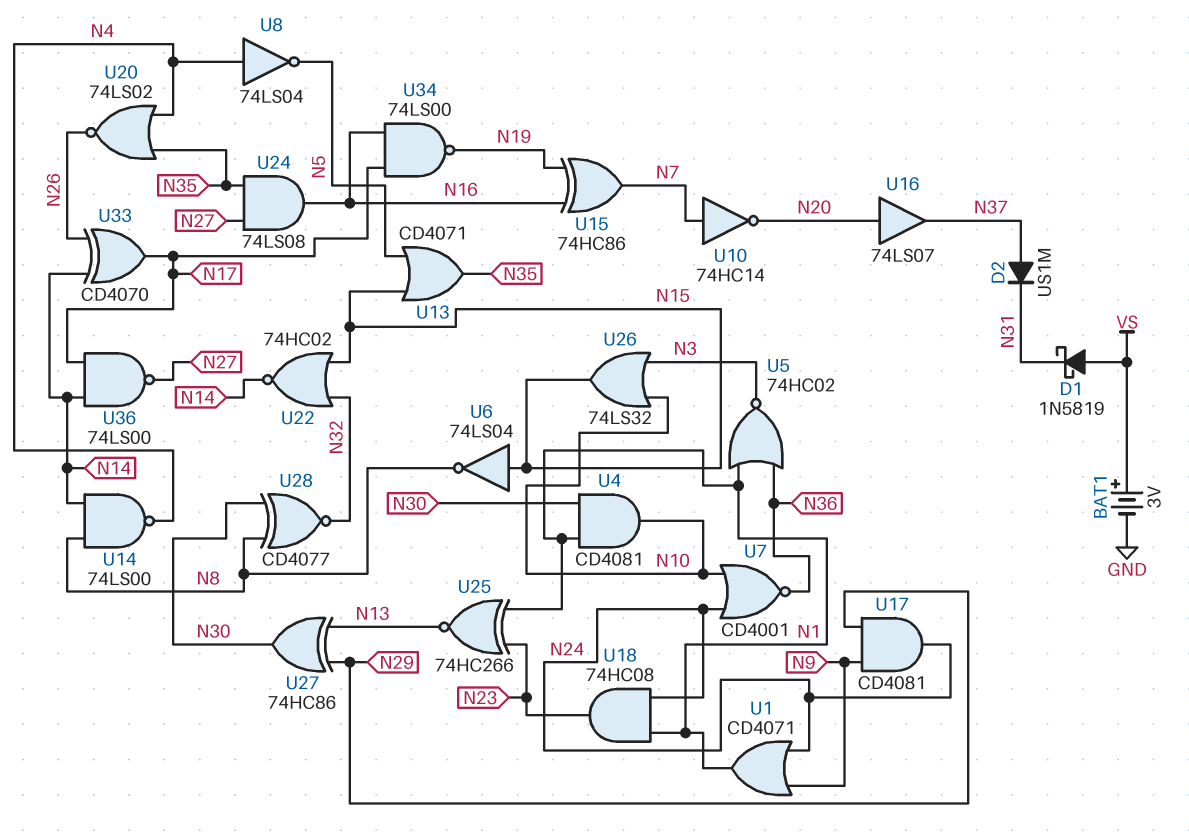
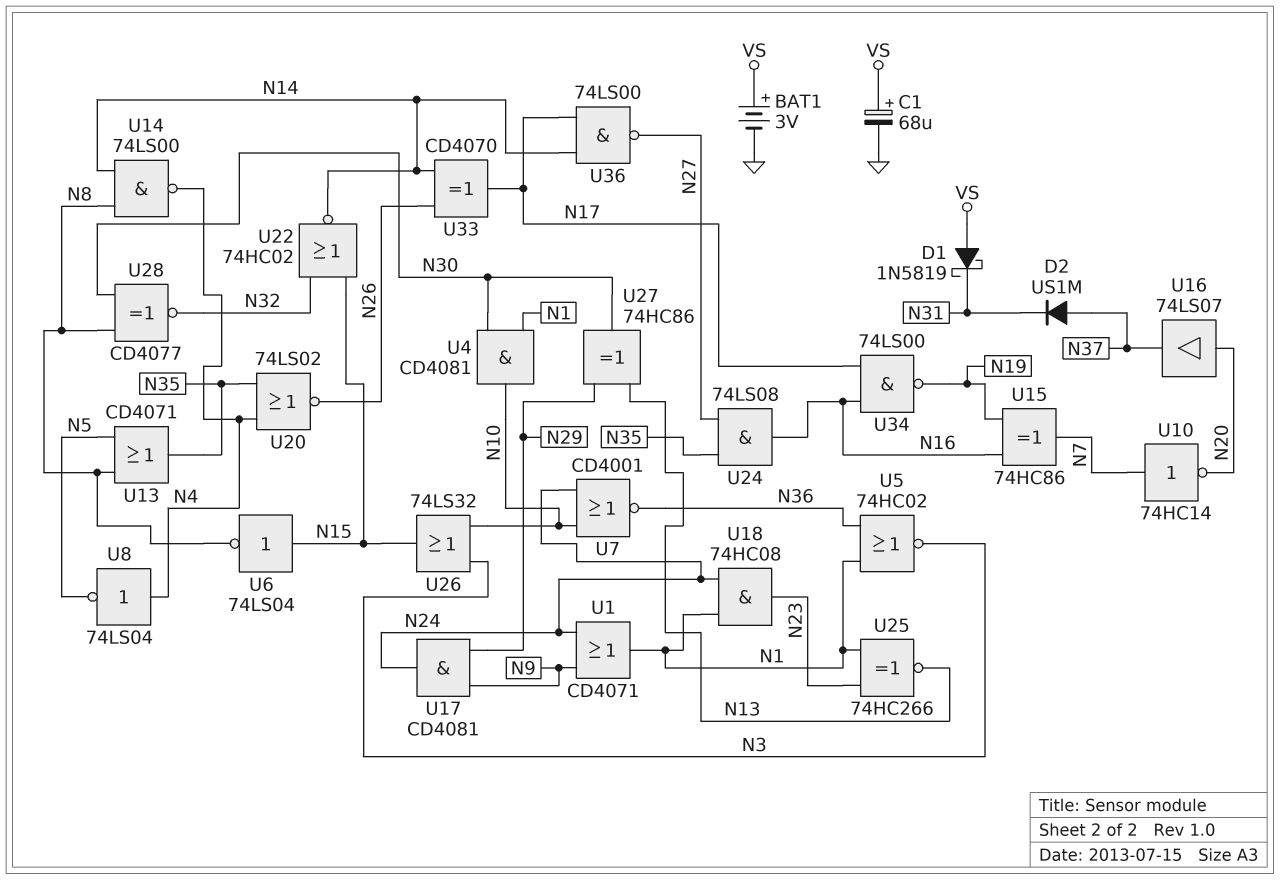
C1: none -> 68uF (plus VS, minus GND)
U13: OR CD4071 (in N5, in N15, out N35) -> OR CD4071 (in N5, in N8, out N35)

